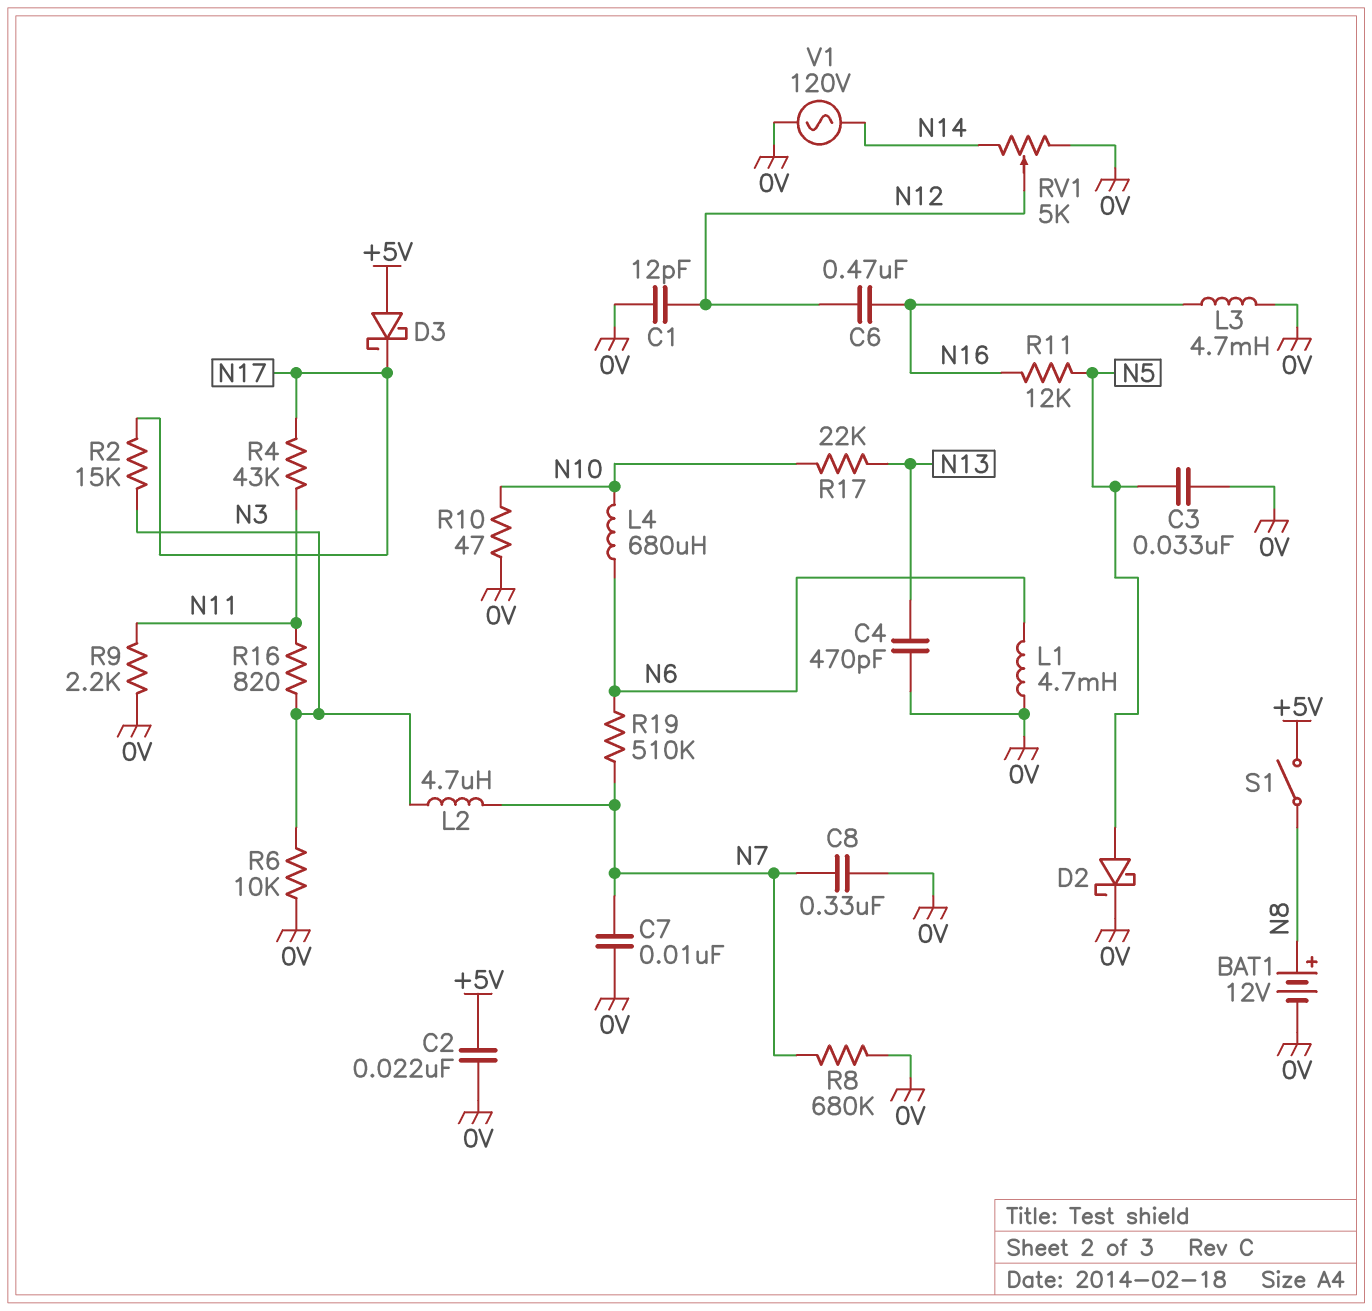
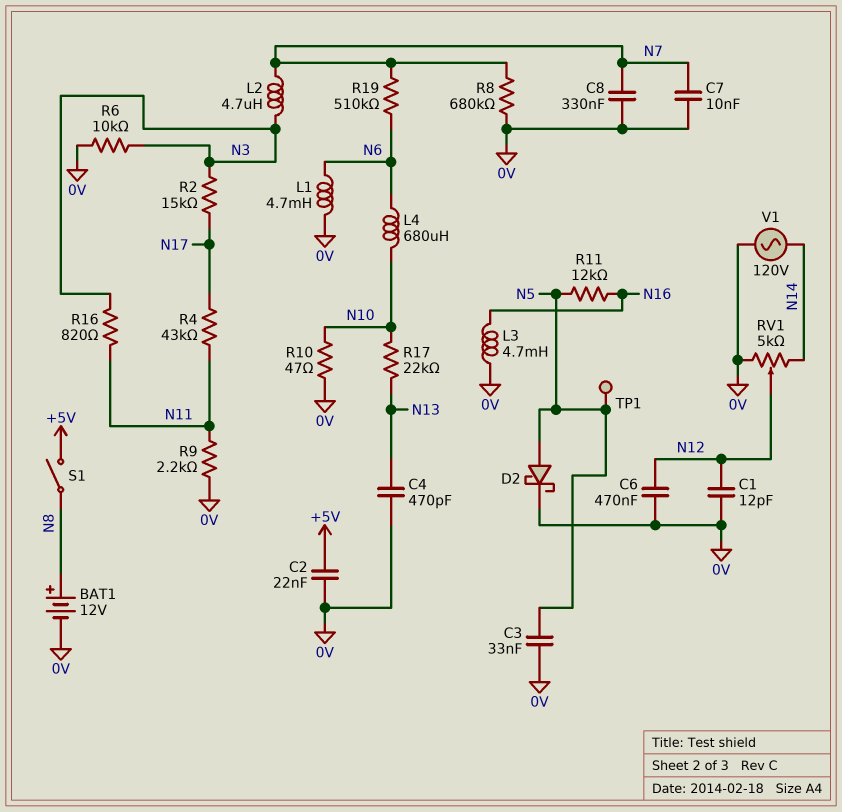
C6: 470nF (N12, N16) -> 470nF (0V, N12)
D3: schottky (A +5V, K N17) -> none
TP1: none -> test point (N5)

